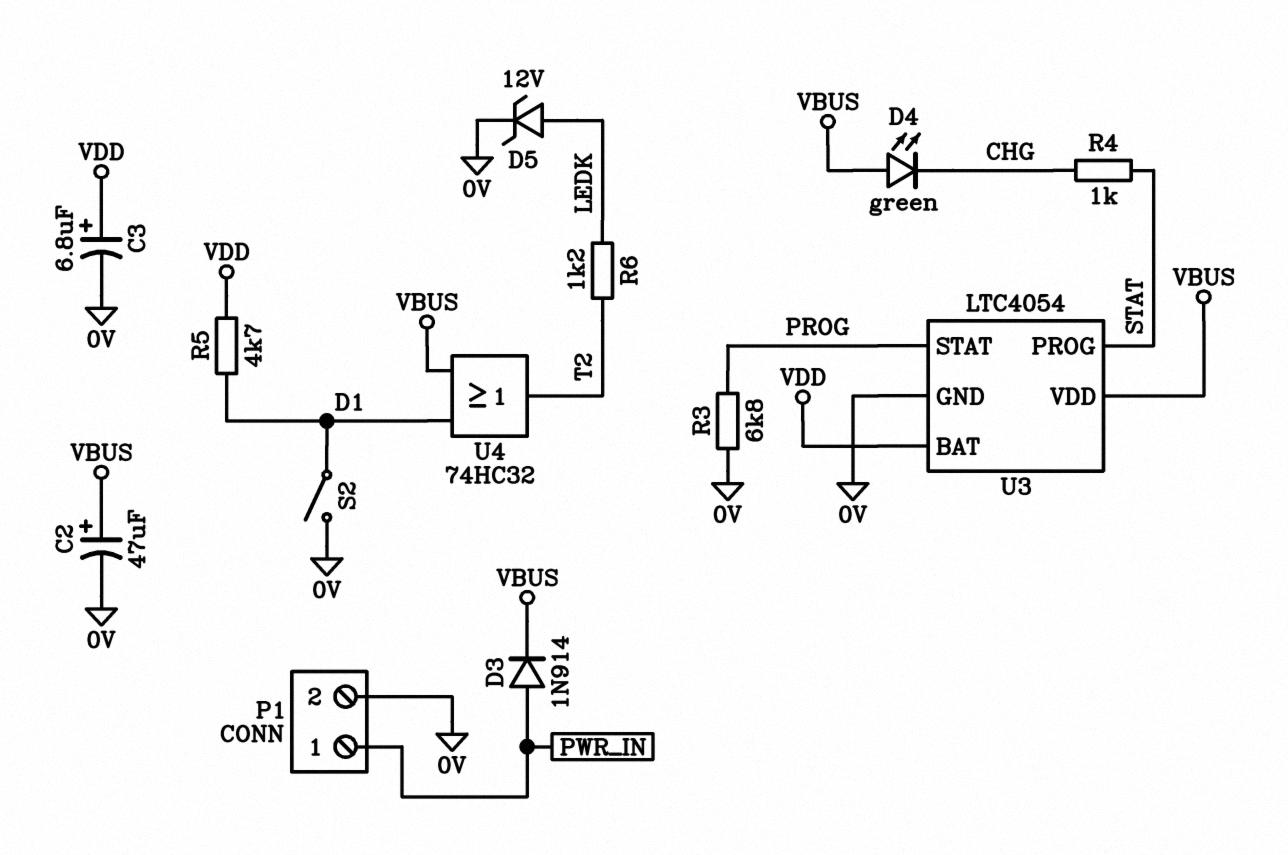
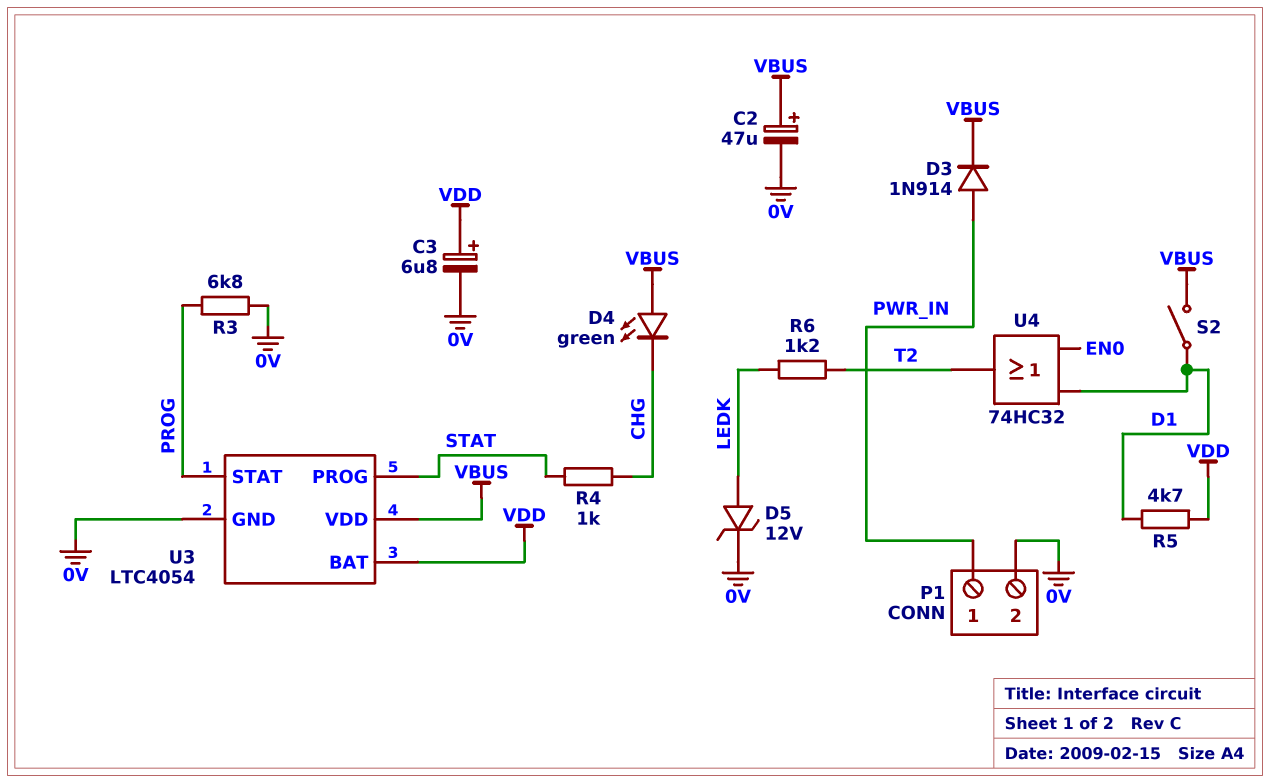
S2: switch (0V, D1) -> switch (D1, VBUS)
U4: OR 74HC32 (in D1, in VBUS, out T2) -> OR 74HC32 (in D1, in EN0, out T2)

